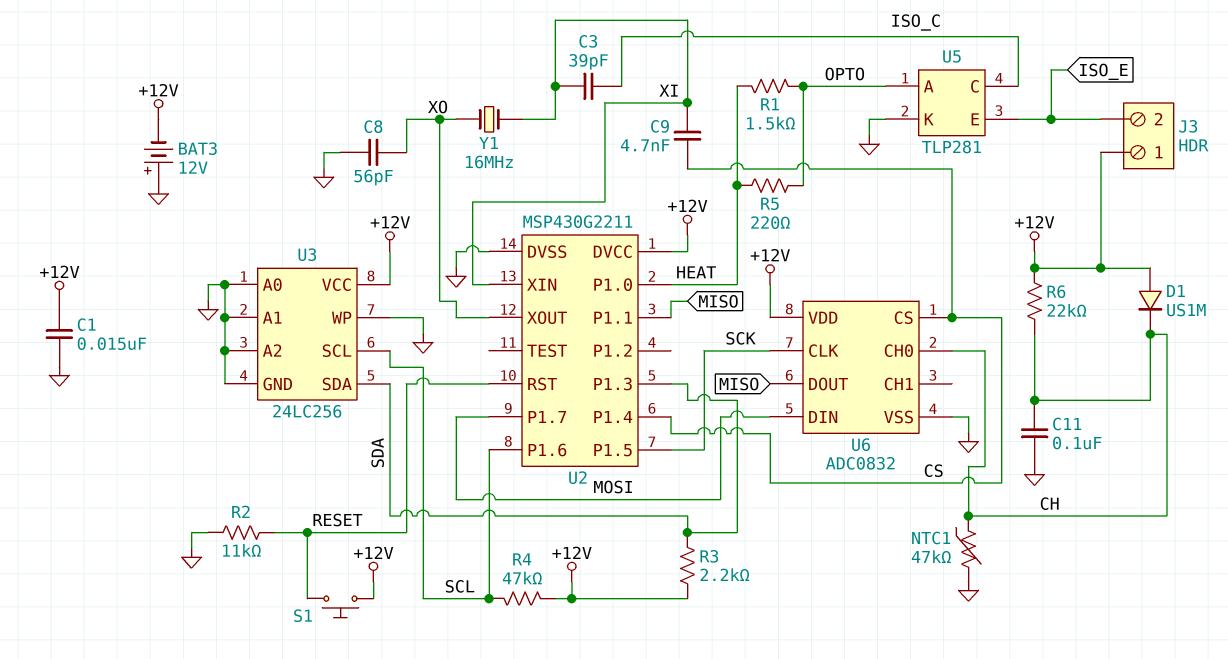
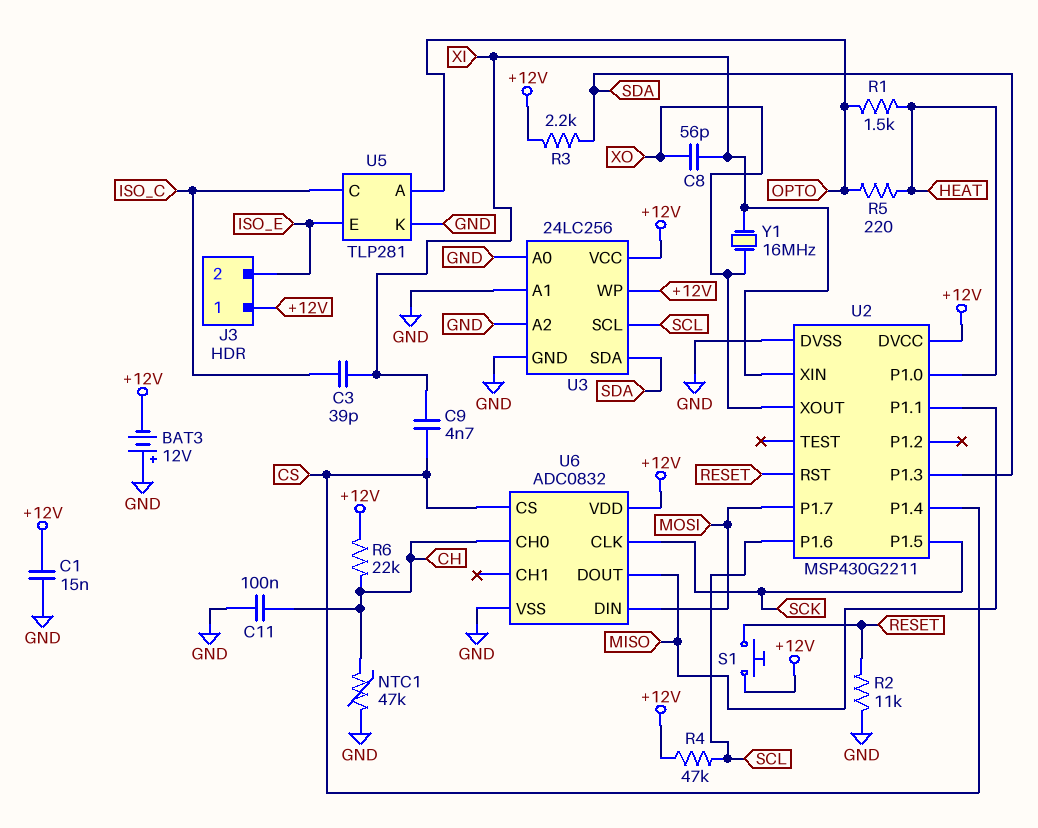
C8: 56pF (GND, XO) -> 56pF (XI, XO)
D1: diode US1M (A +12V, K CH) -> none
U3 pin WP: GND -> +12V

